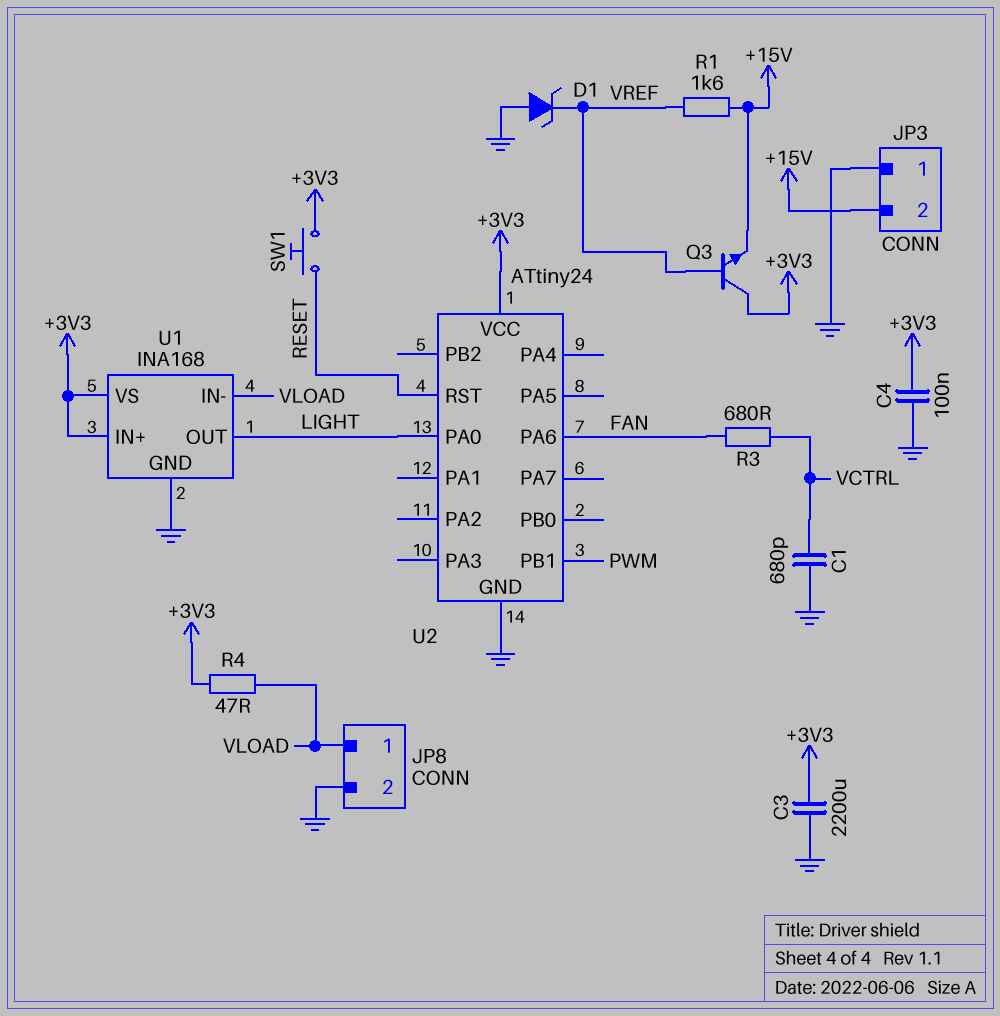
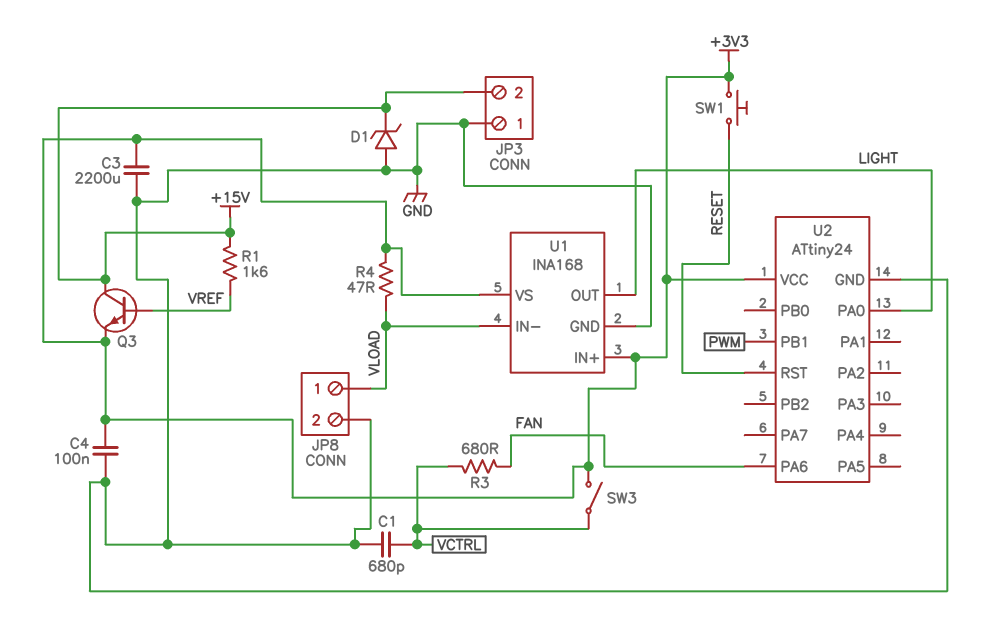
D1: zener (A GND, K VREF) -> zener (A GND, K +15V)
Q3: NPN (B VREF, C +3V3, E +15V) -> NPN (B VREF, C +15V, E +3V3)
SW3: none -> switch (+3V3, VCTRL)

